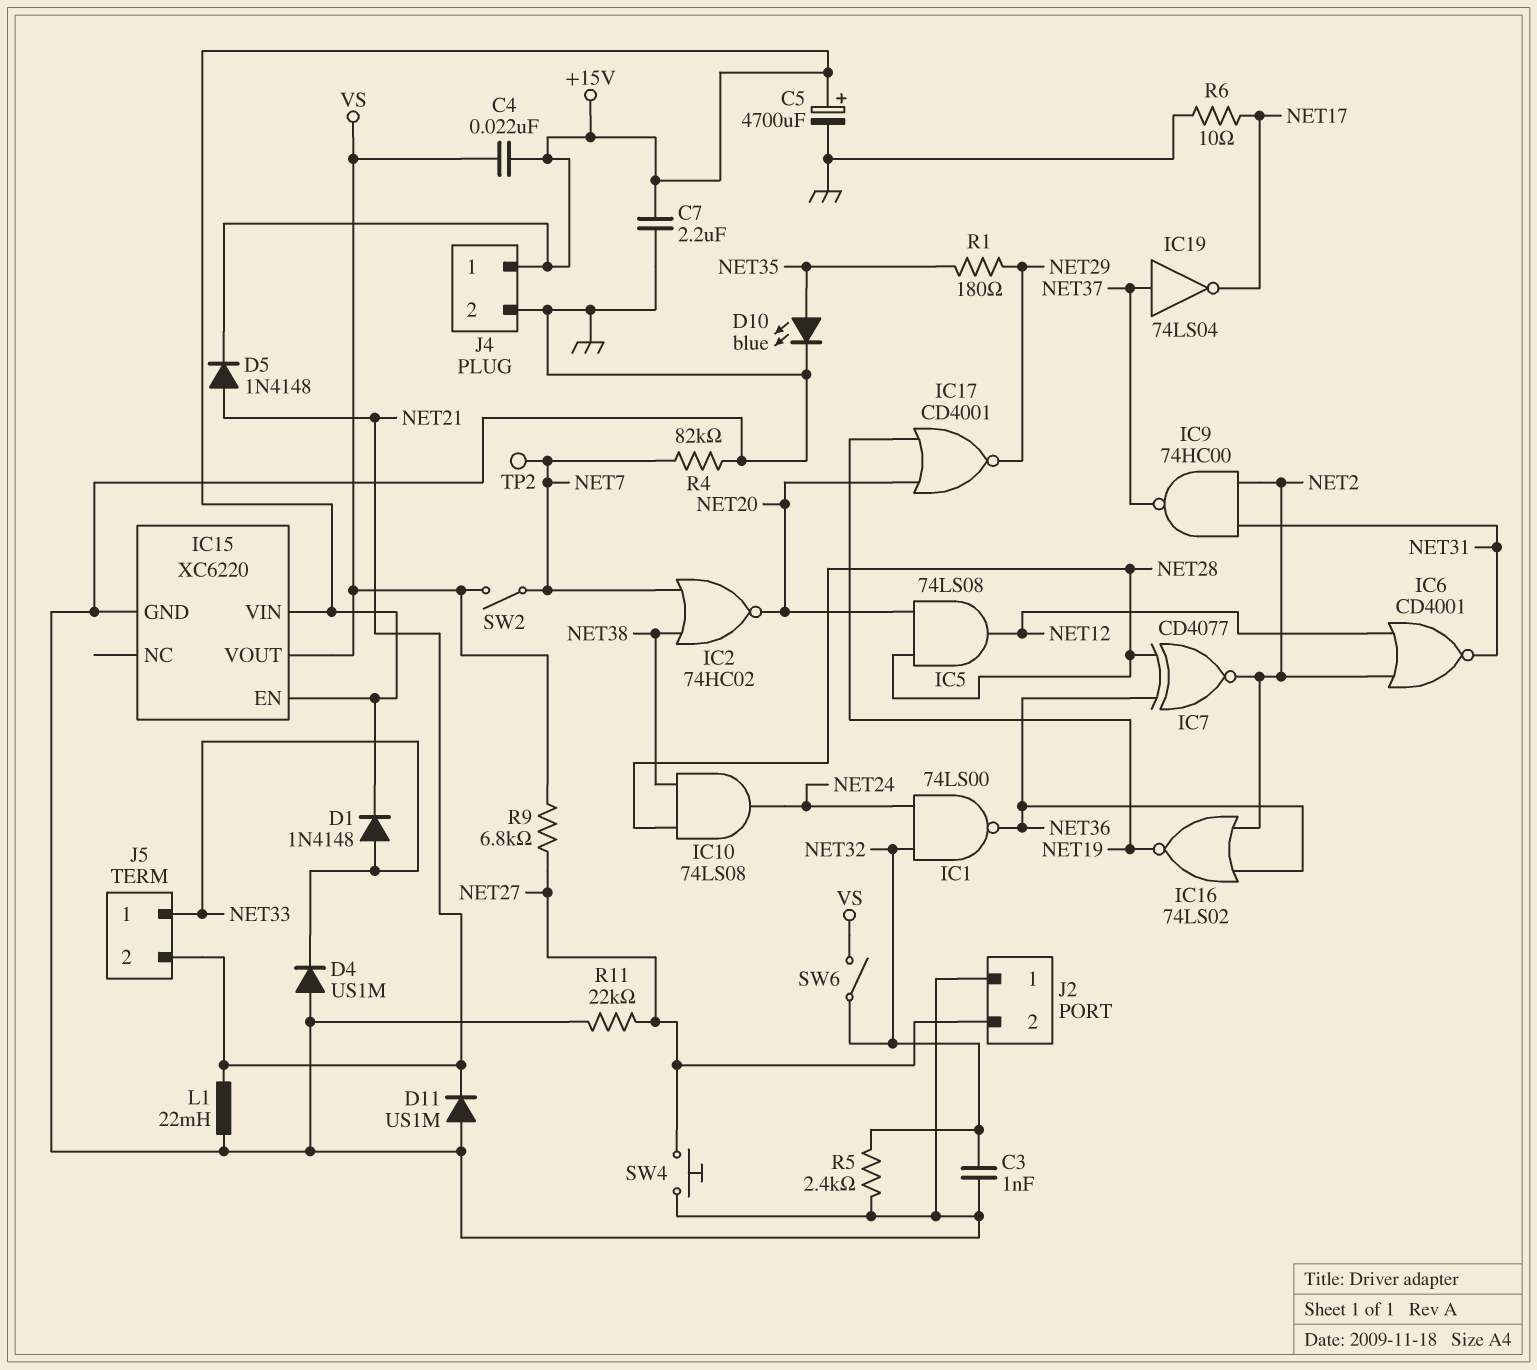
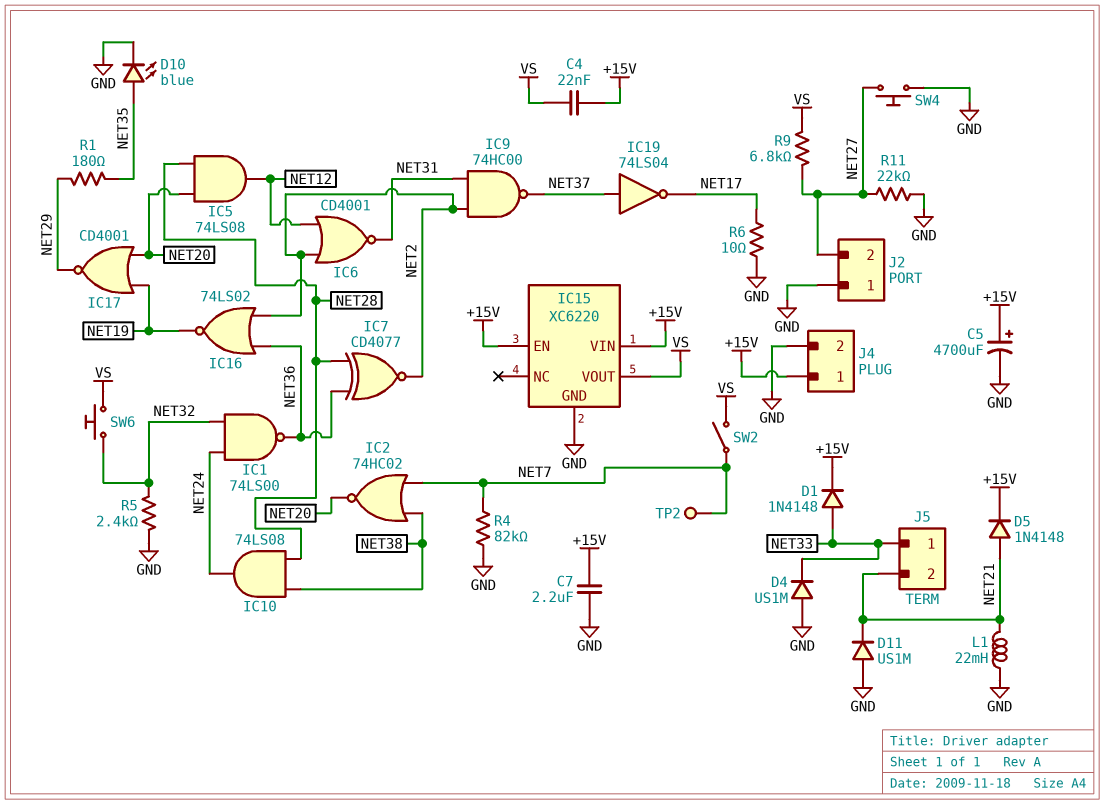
C3: 1nF (GND, NET32) -> none
SW6: switch (NET32, VS) -> button (NET32, VS)

